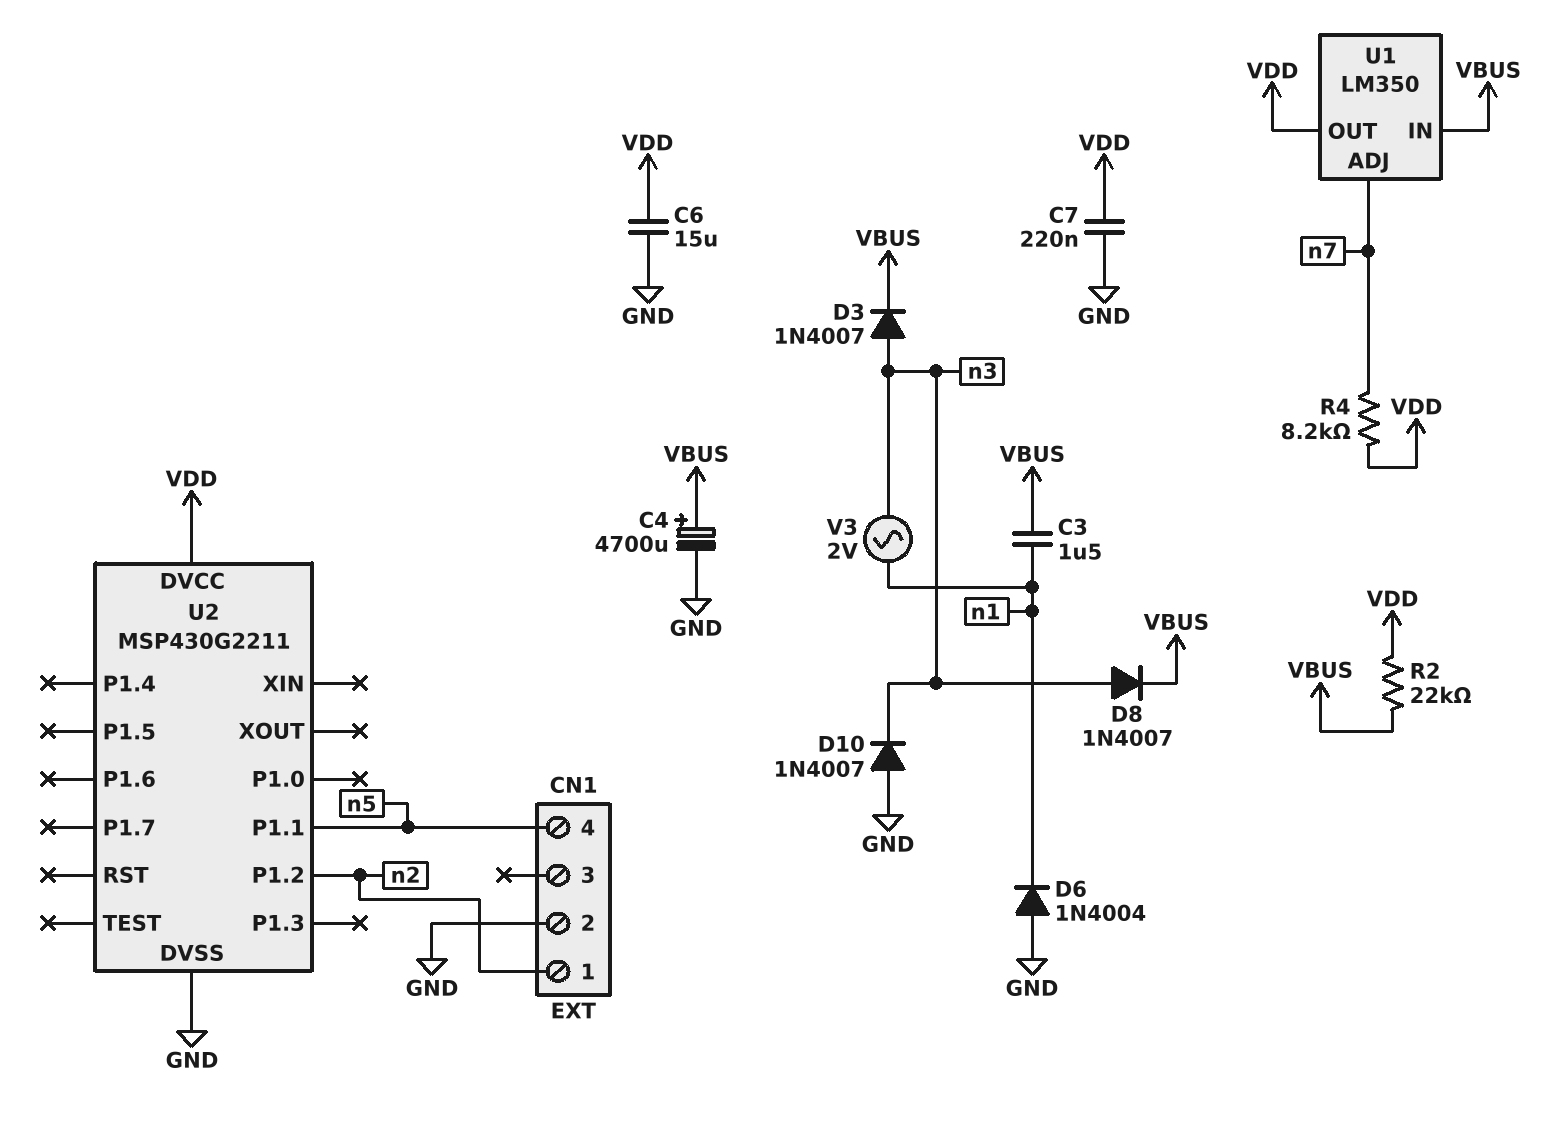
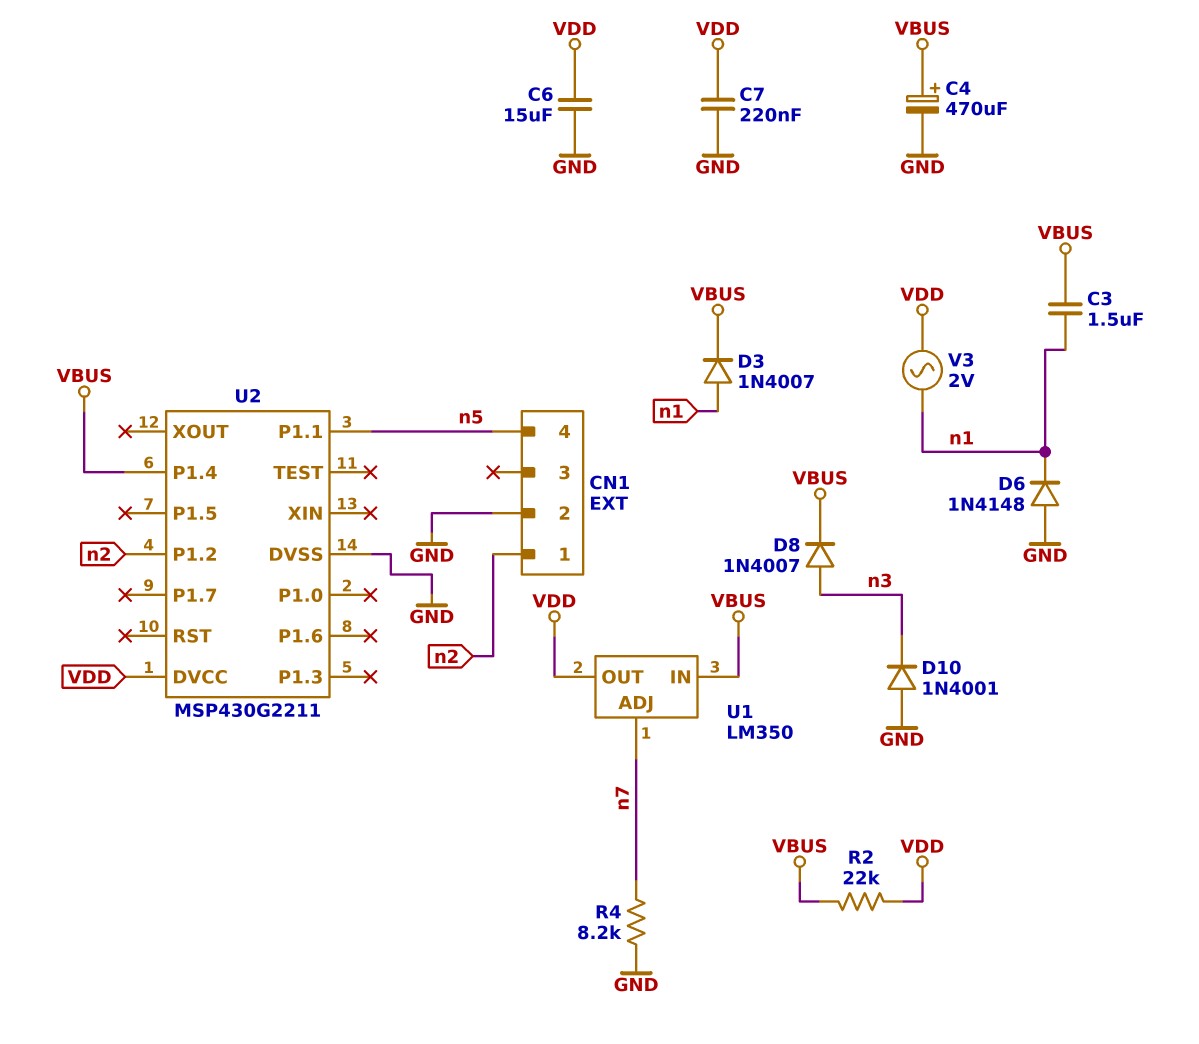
C4: 4700uF (plus VBUS, minus GND) -> 470uF (plus VBUS, minus GND)
D3: diode 1N4007 (A n3, K VBUS) -> diode 1N4007 (A n1, K VBUS)
D6: diode 1N4004 (A GND, K n1) -> diode 1N4148 (A GND, K n1)
D10: diode 1N4007 (A GND, K n3) -> diode 1N4001 (A GND, K n3)
R4: 8.2k (VDD, n7) -> 8.2k (GND, n7)
U2 pin P1.4: none -> VBUS
V3: AC 2V (n1, n3) -> AC 2V (VDD, n1)

